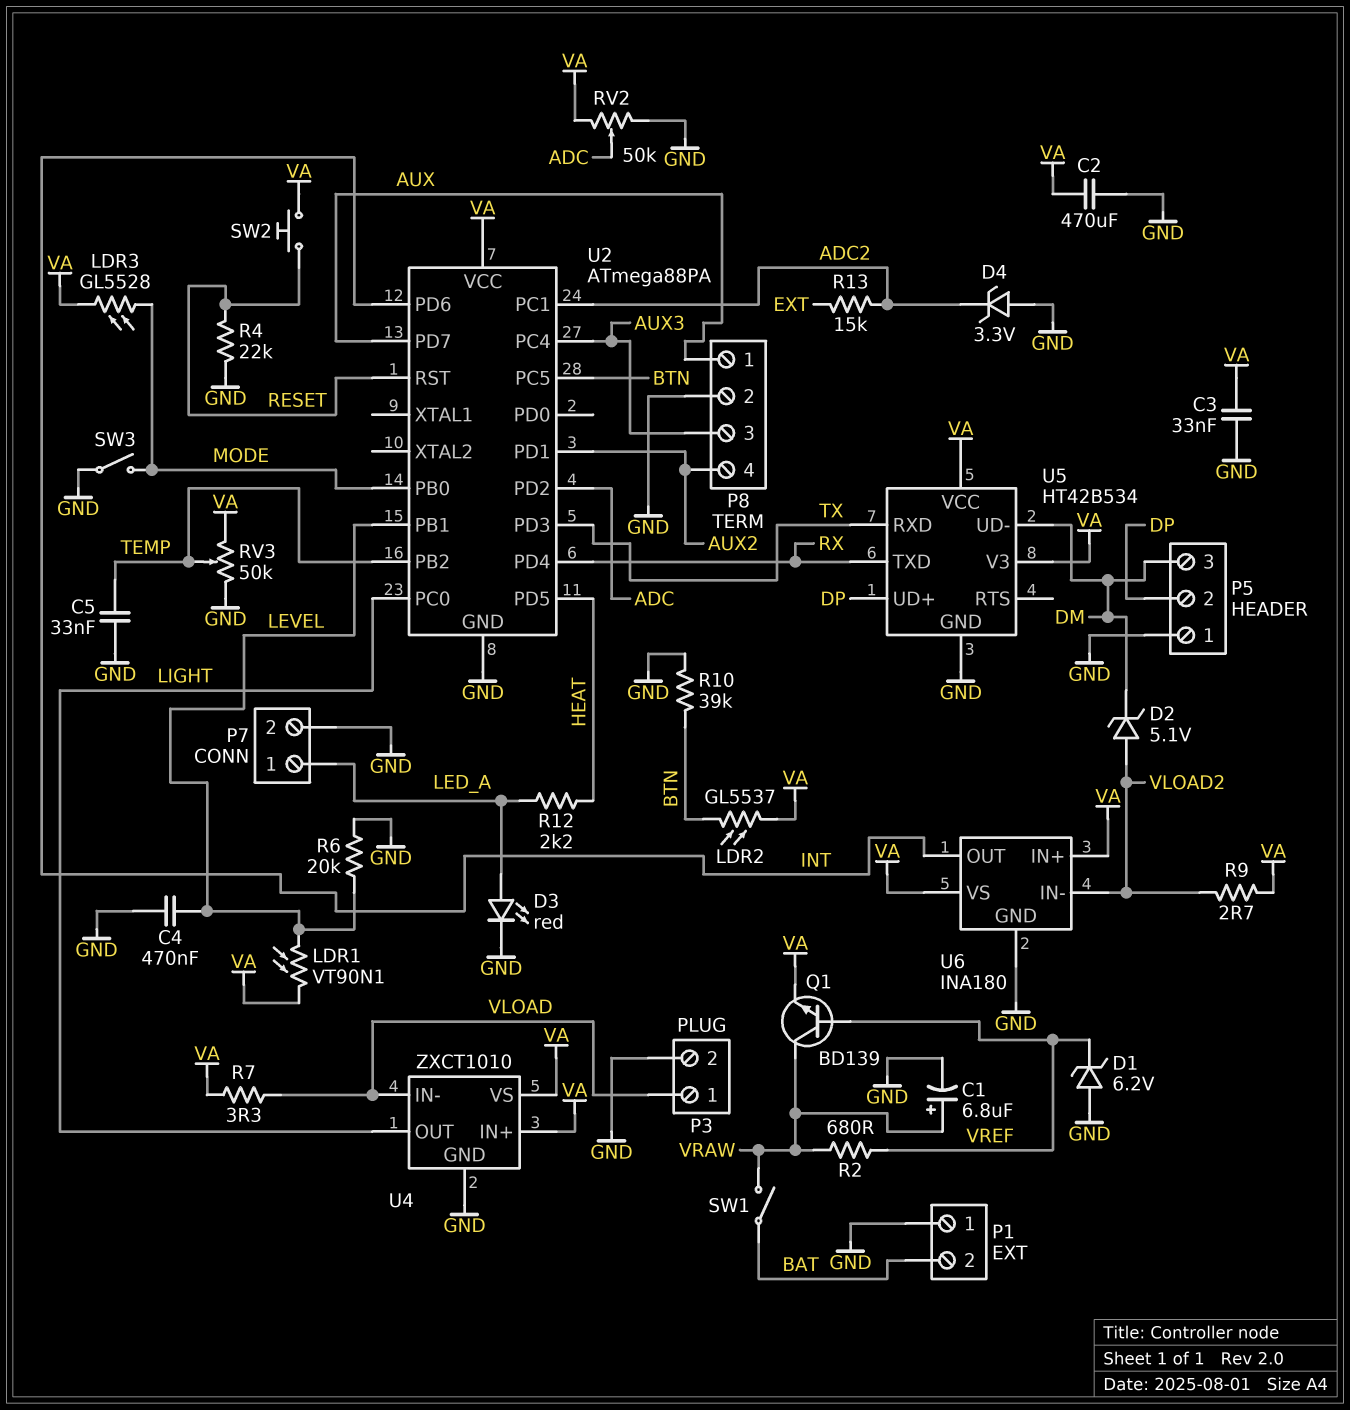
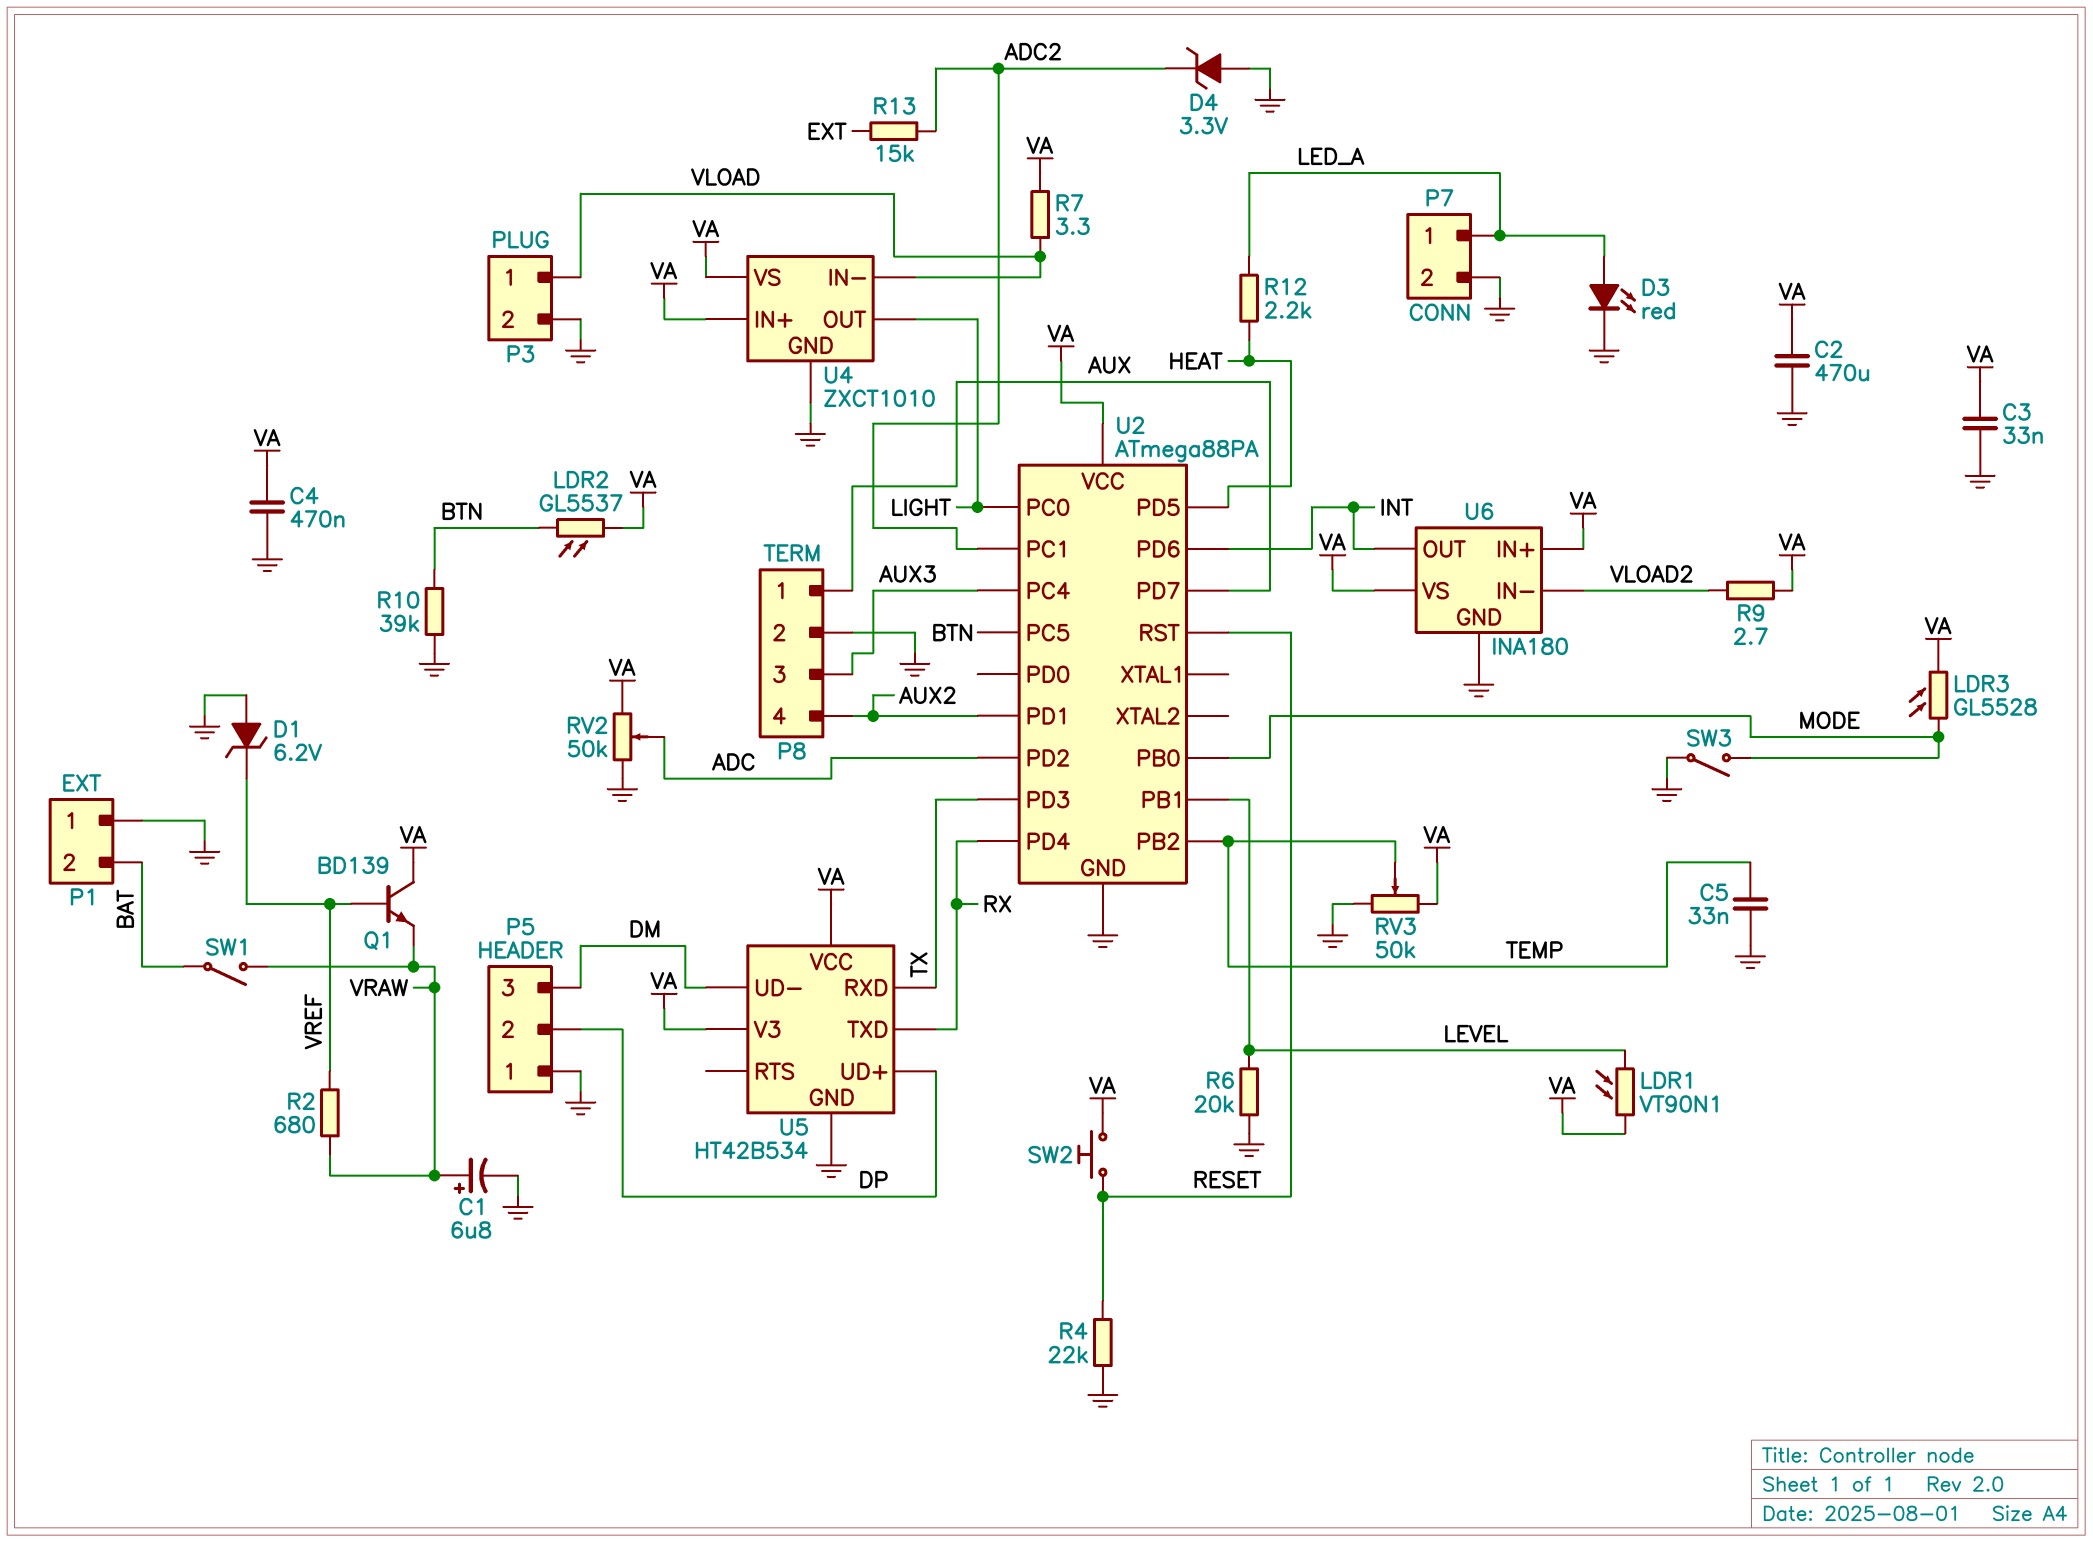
C4: 470nF (GND, LEVEL) -> 470nF (GND, VA)
D2: zener 5.1V (A VLOAD2, K DM) -> none
Q1: NPN BD139 (B VREF, C VRAW, E VA) -> NPN BD139 (B VREF, C VA, E VRAW)

